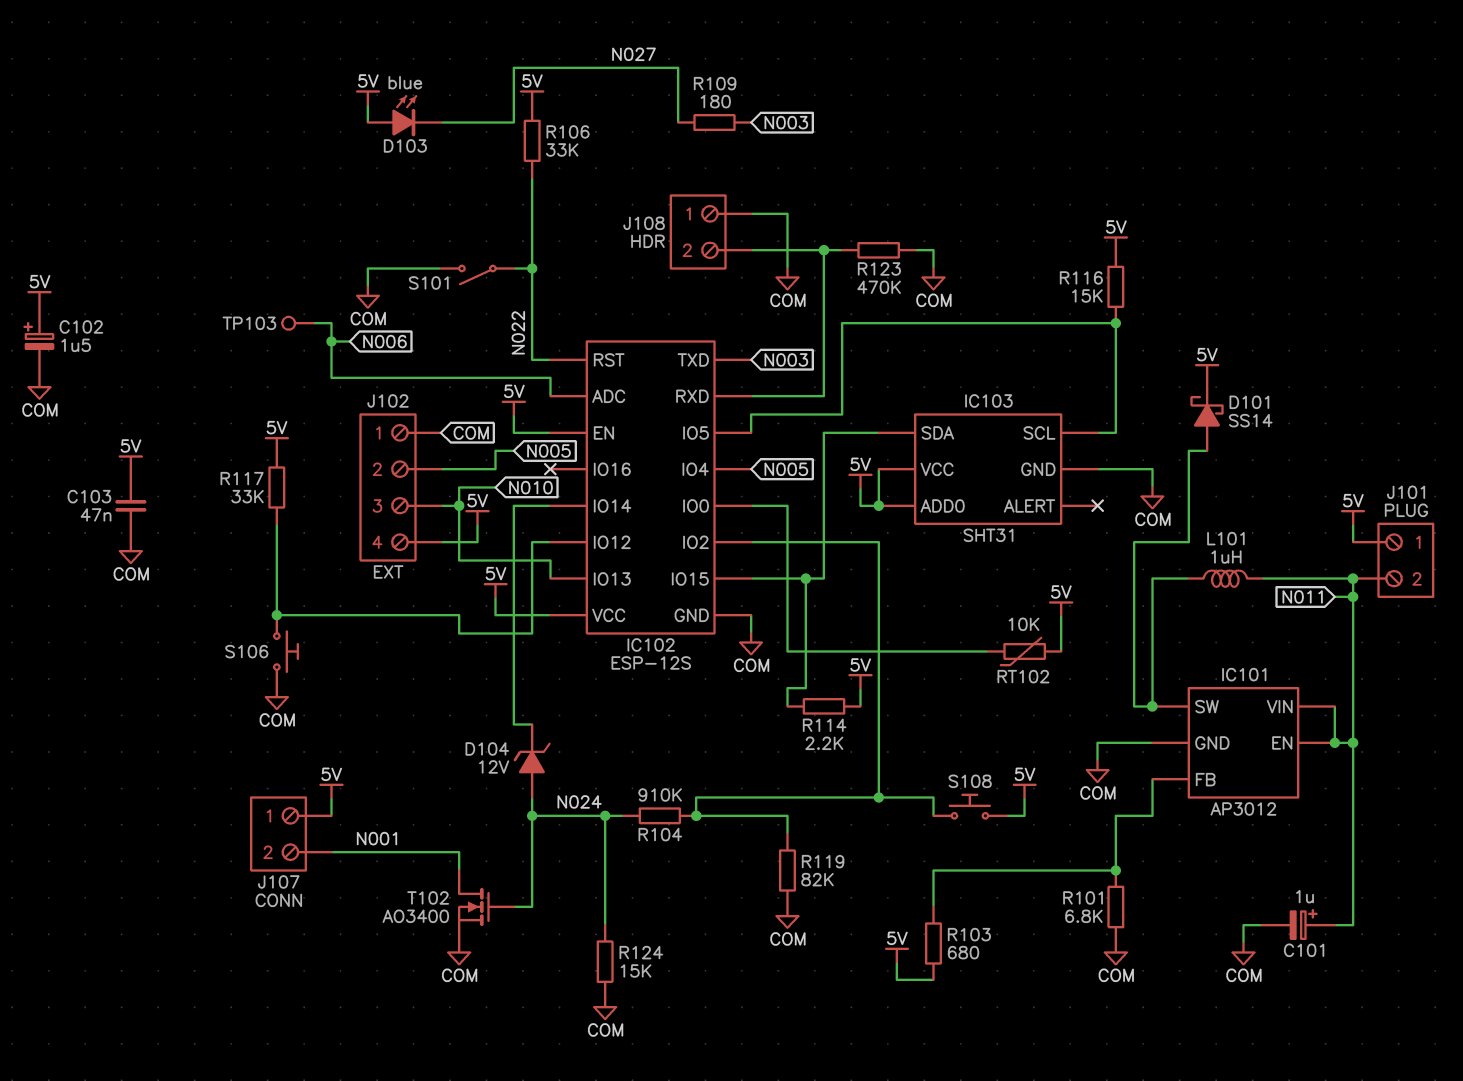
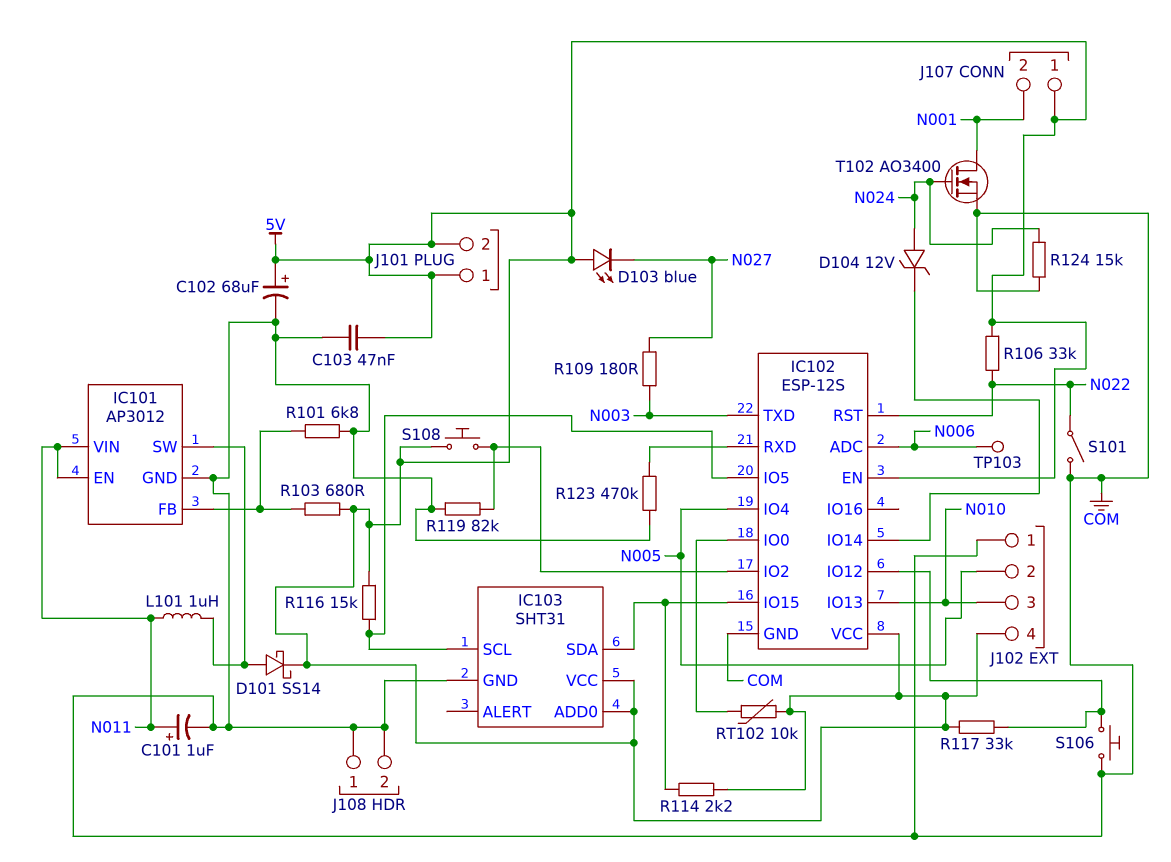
C102: 1.5uF (plus 5V, minus COM) -> 68uF (plus 5V, minus COM)
J101 pin 2: N011 -> 5V
J108 pin 2: IC102/RXD -> COM
R104: 910k (IC102/IO2, N024) -> none

